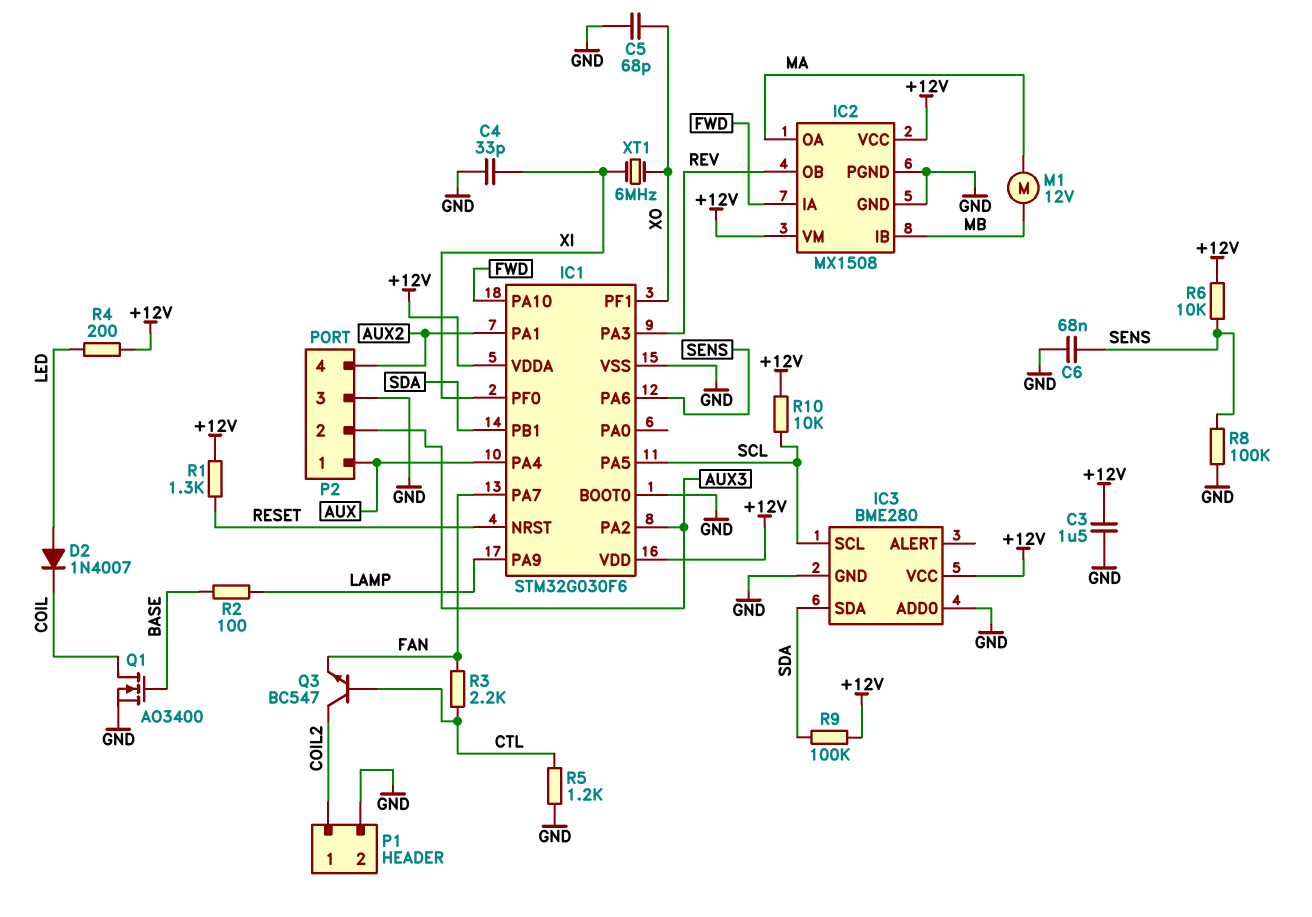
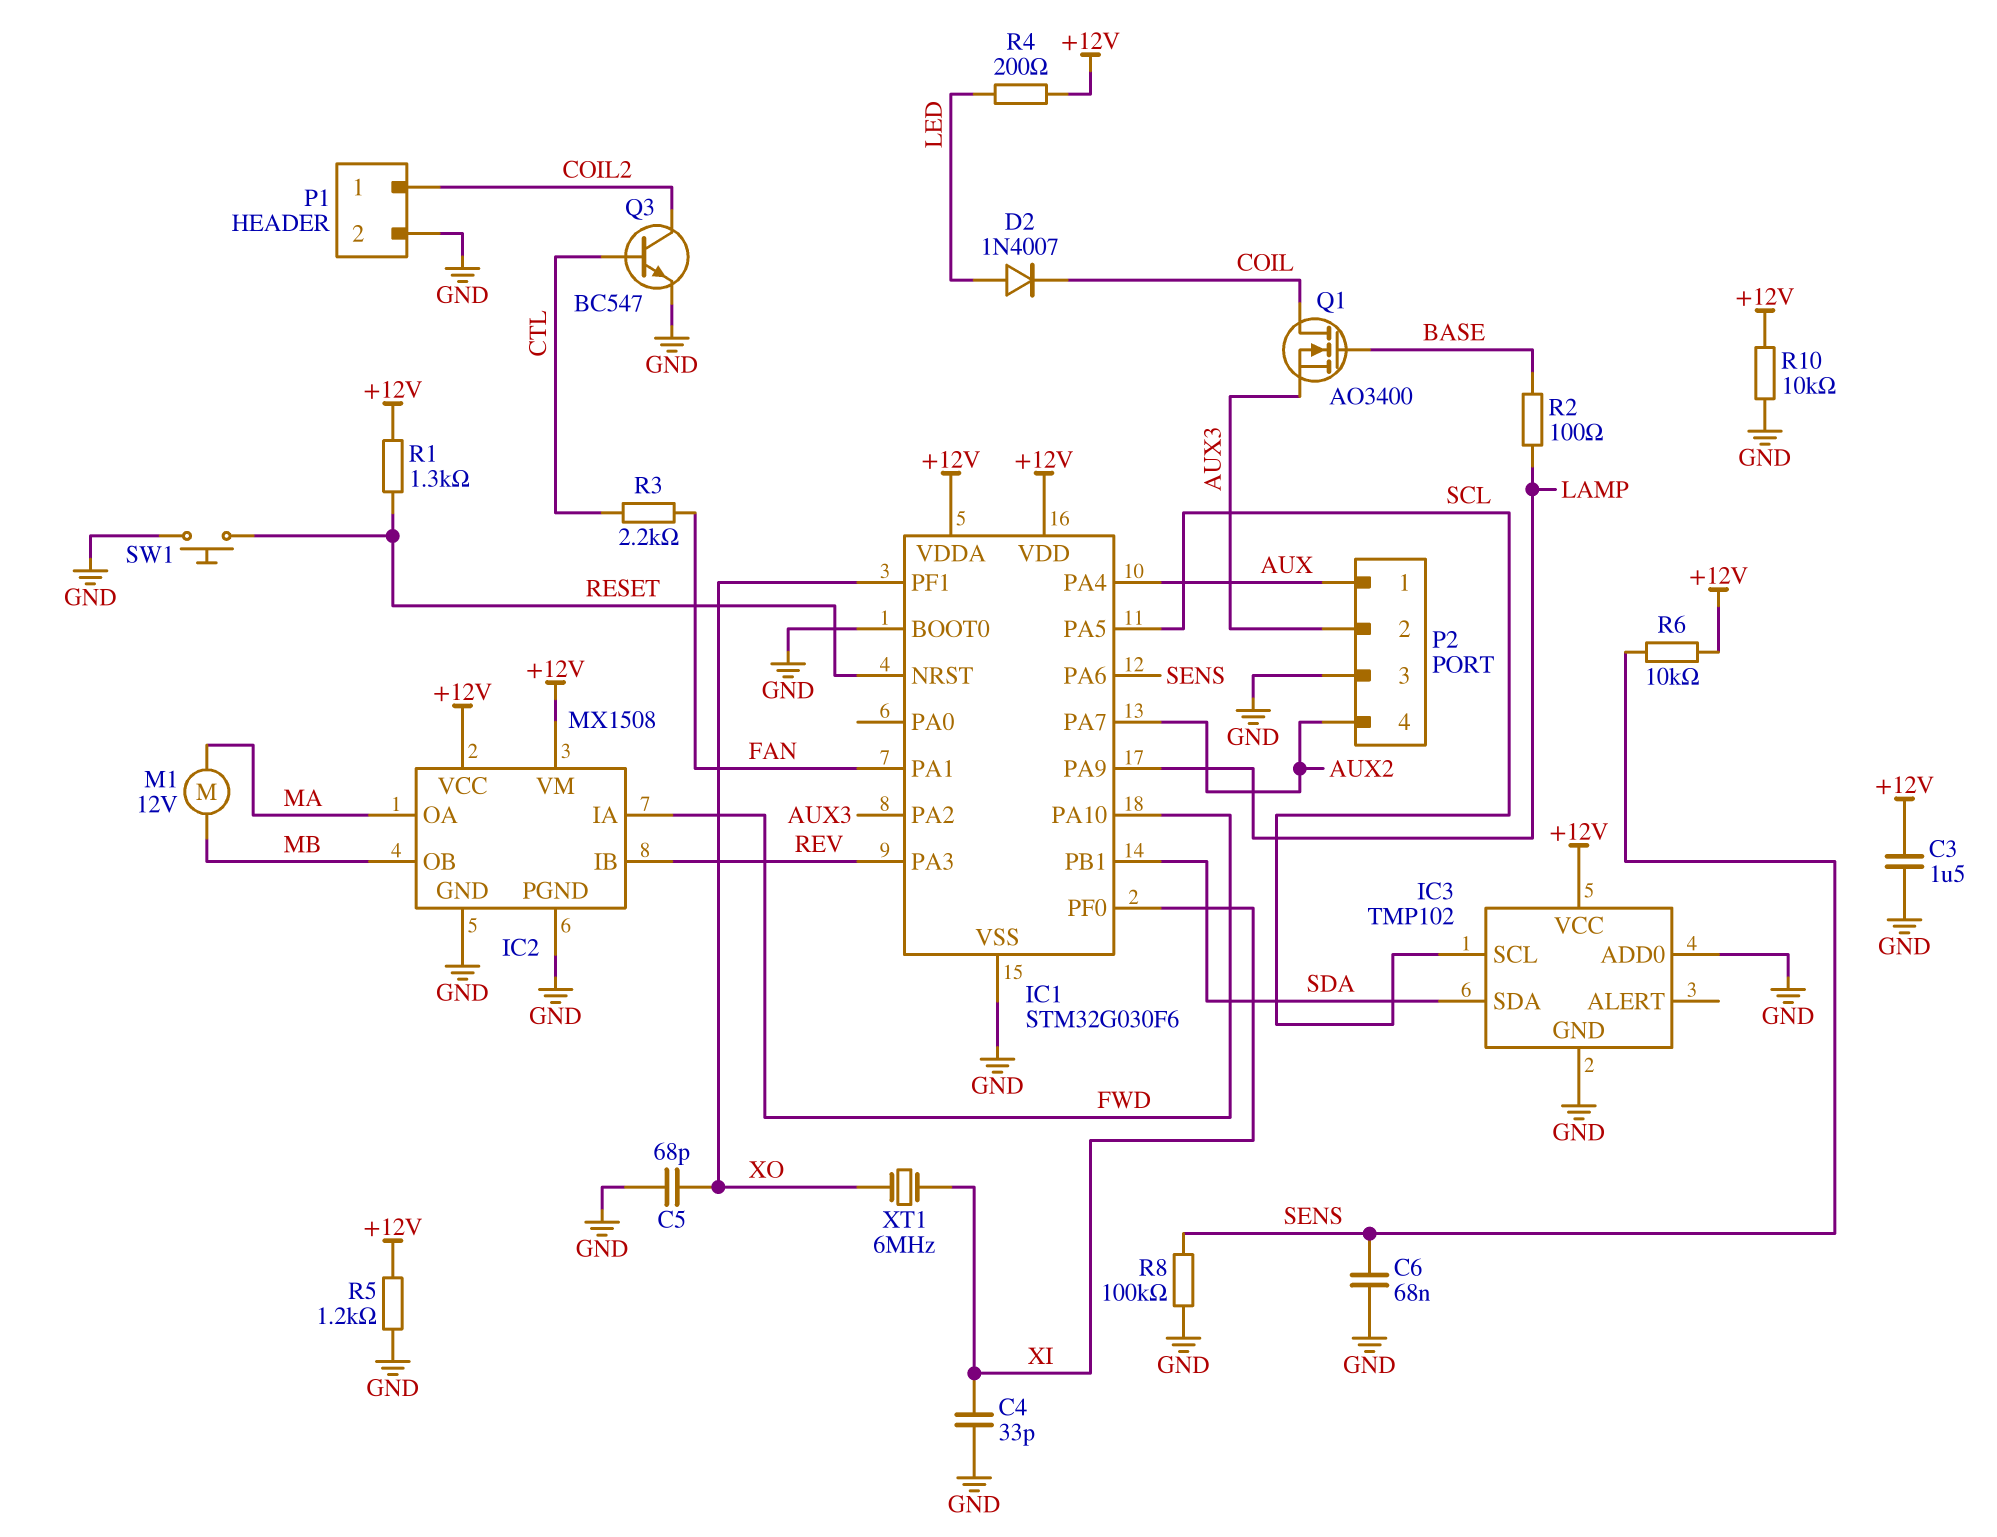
IC1 pin PA1: AUX2 -> FAN
IC1 pin PA7: FAN -> AUX2
IC2 pin IB: MB -> REV
IC2 pin OB: REV -> MB
IC3: BME280 -> TMP102
Q1: NMOS AO3400 (G BASE, D COIL, S GND) -> NMOS AO3400 (G BASE, D COIL, S AUX3)
Q3: NPN BC547 (B CTL, C COIL2, E FAN) -> NPN BC547 (B CTL, C COIL2, E GND)
R5: 1.2k (CTL, GND) -> 1.2k (+12V, GND)
R9: 100k (+12V, SDA) -> none
R10: 10k (+12V, SCL) -> 10k (+12V, GND)
SW1: none -> button (GND, RESET)

